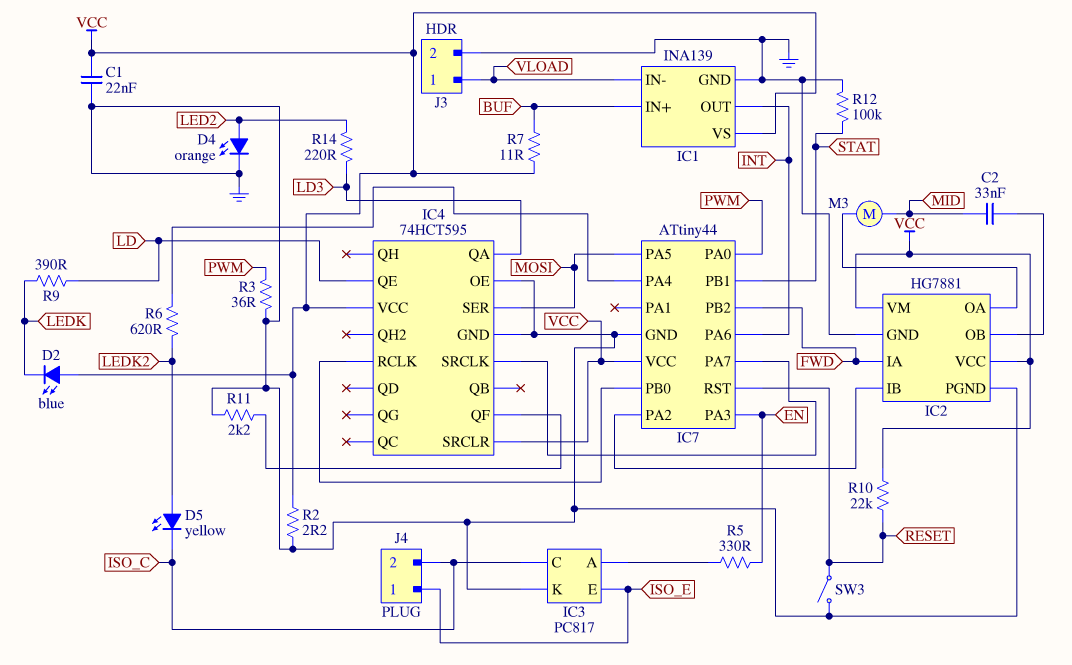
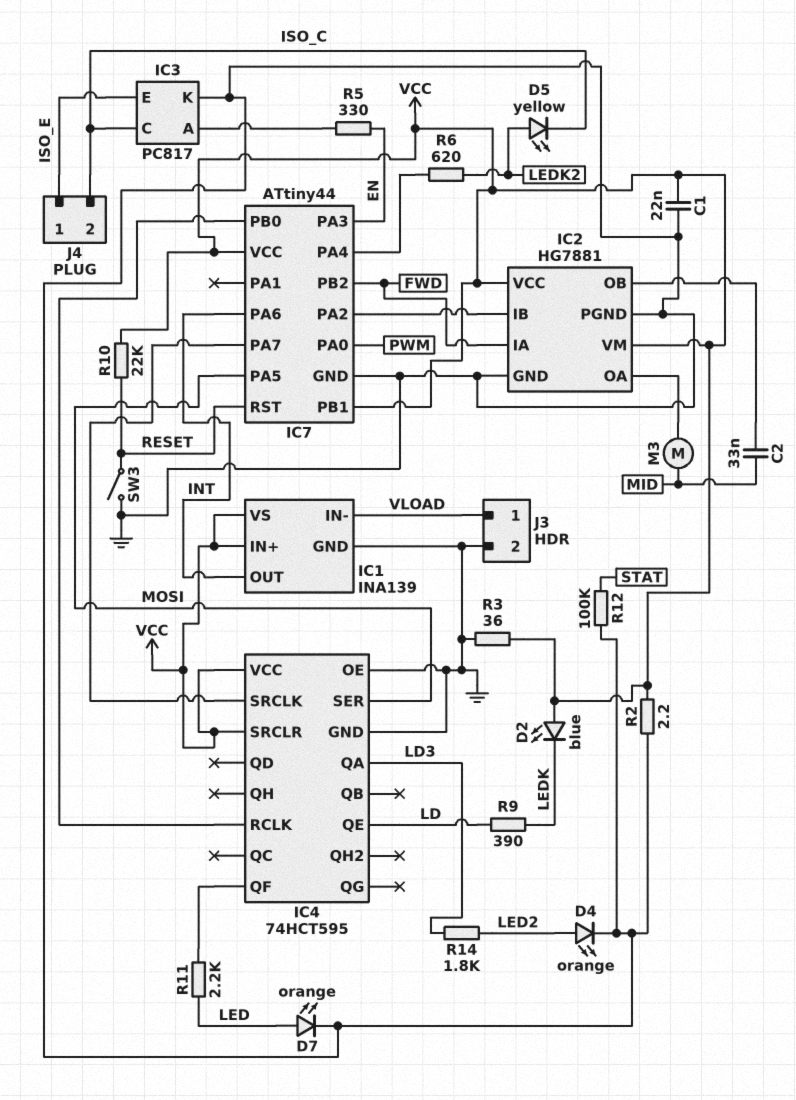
D7: none -> LED orange (A LED, K GND)
IC1 pin IN+: BUF -> VCC
IC7 pin PB1: STAT -> VCC
R3: 36 (GND, PWM) -> 36 (GND, VCC)
R7: 11 (BUF, VCC) -> none
R11: 2.2k (GND, IC4/QF) -> 2.2k (IC4/QF, LED)
R14: 220 (LD3, LED2) -> 1.8k (LD3, LED2)

